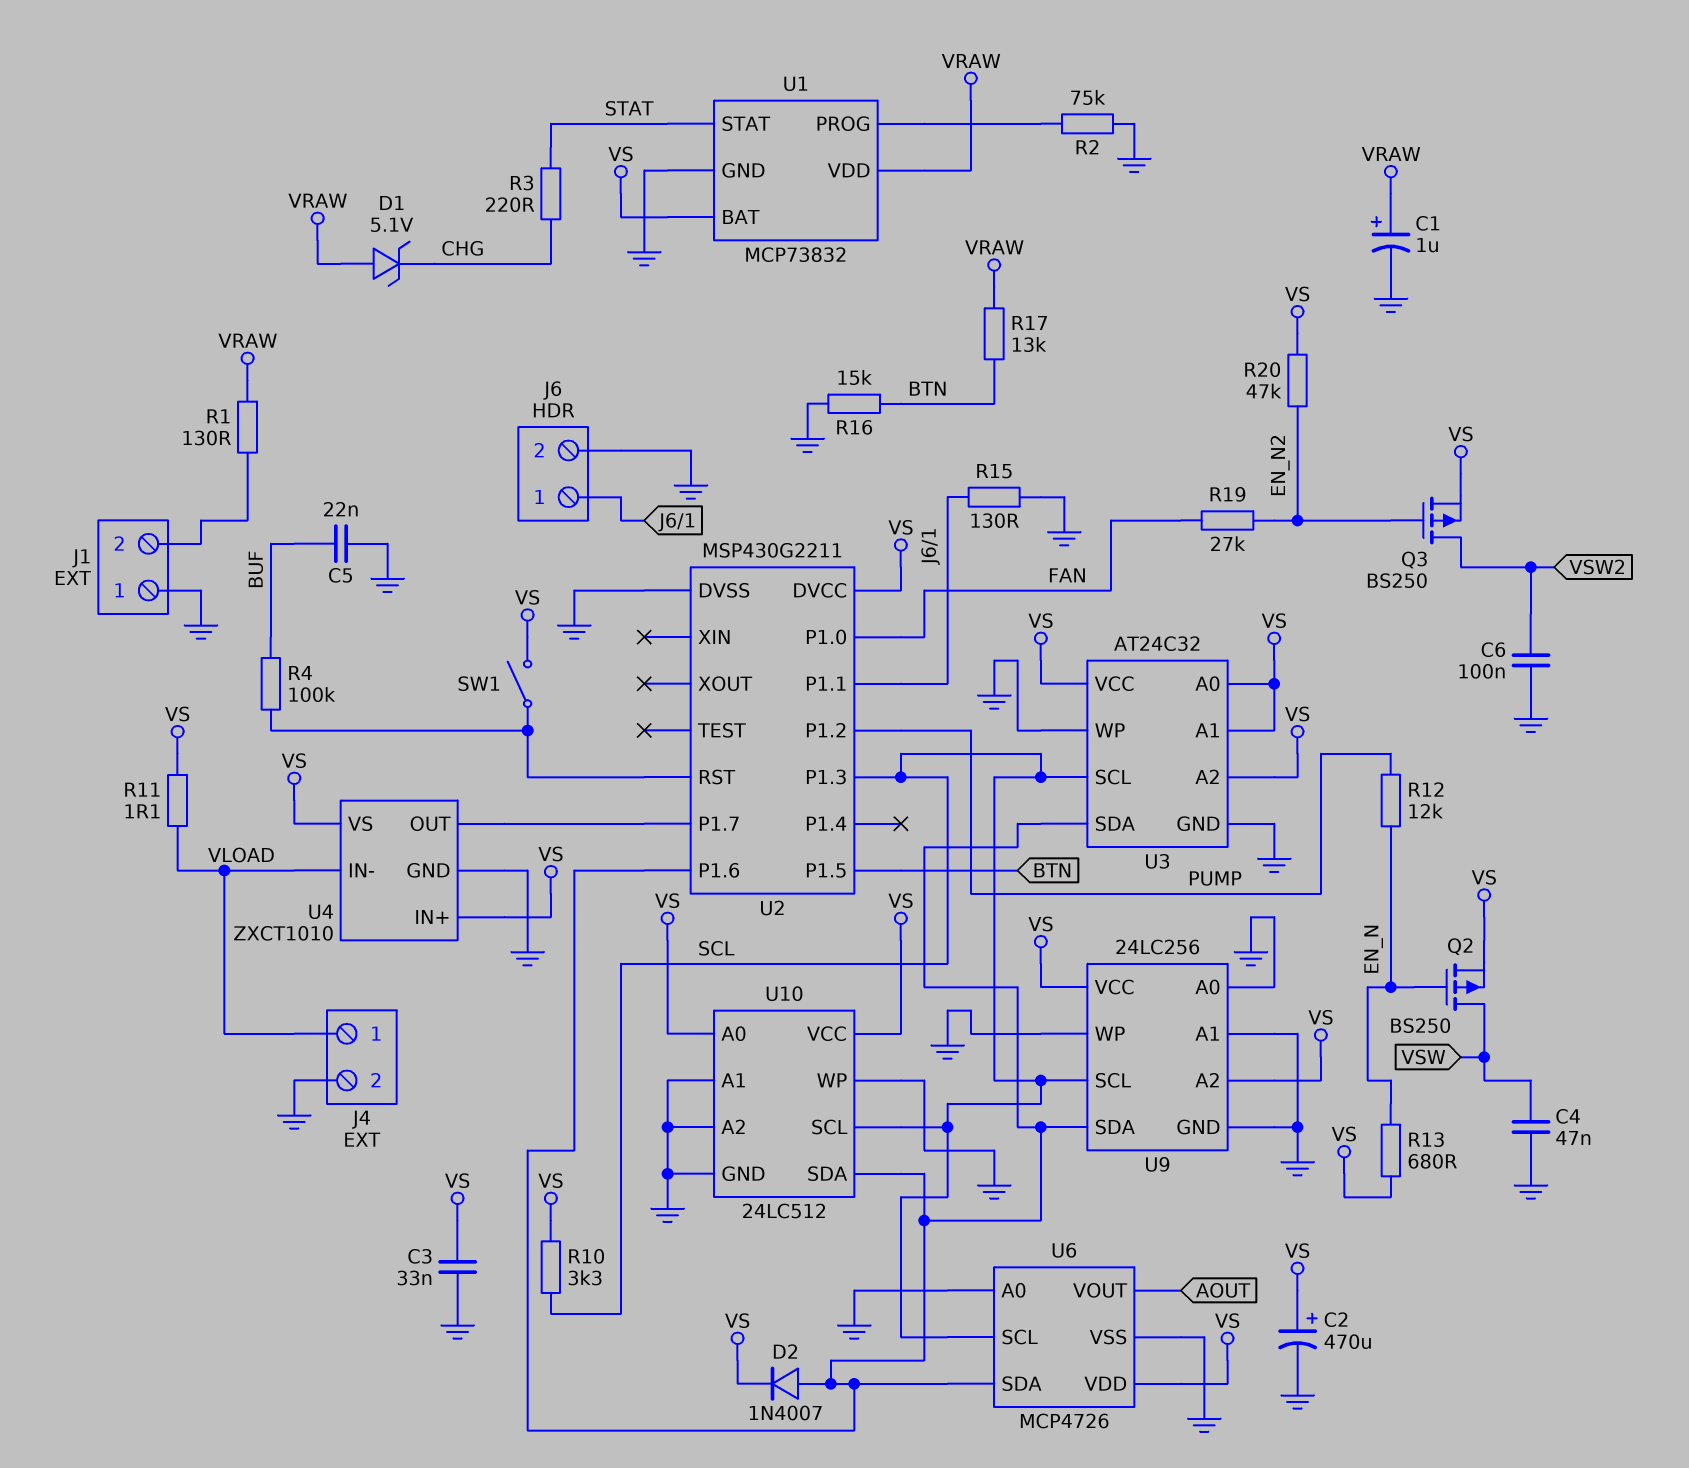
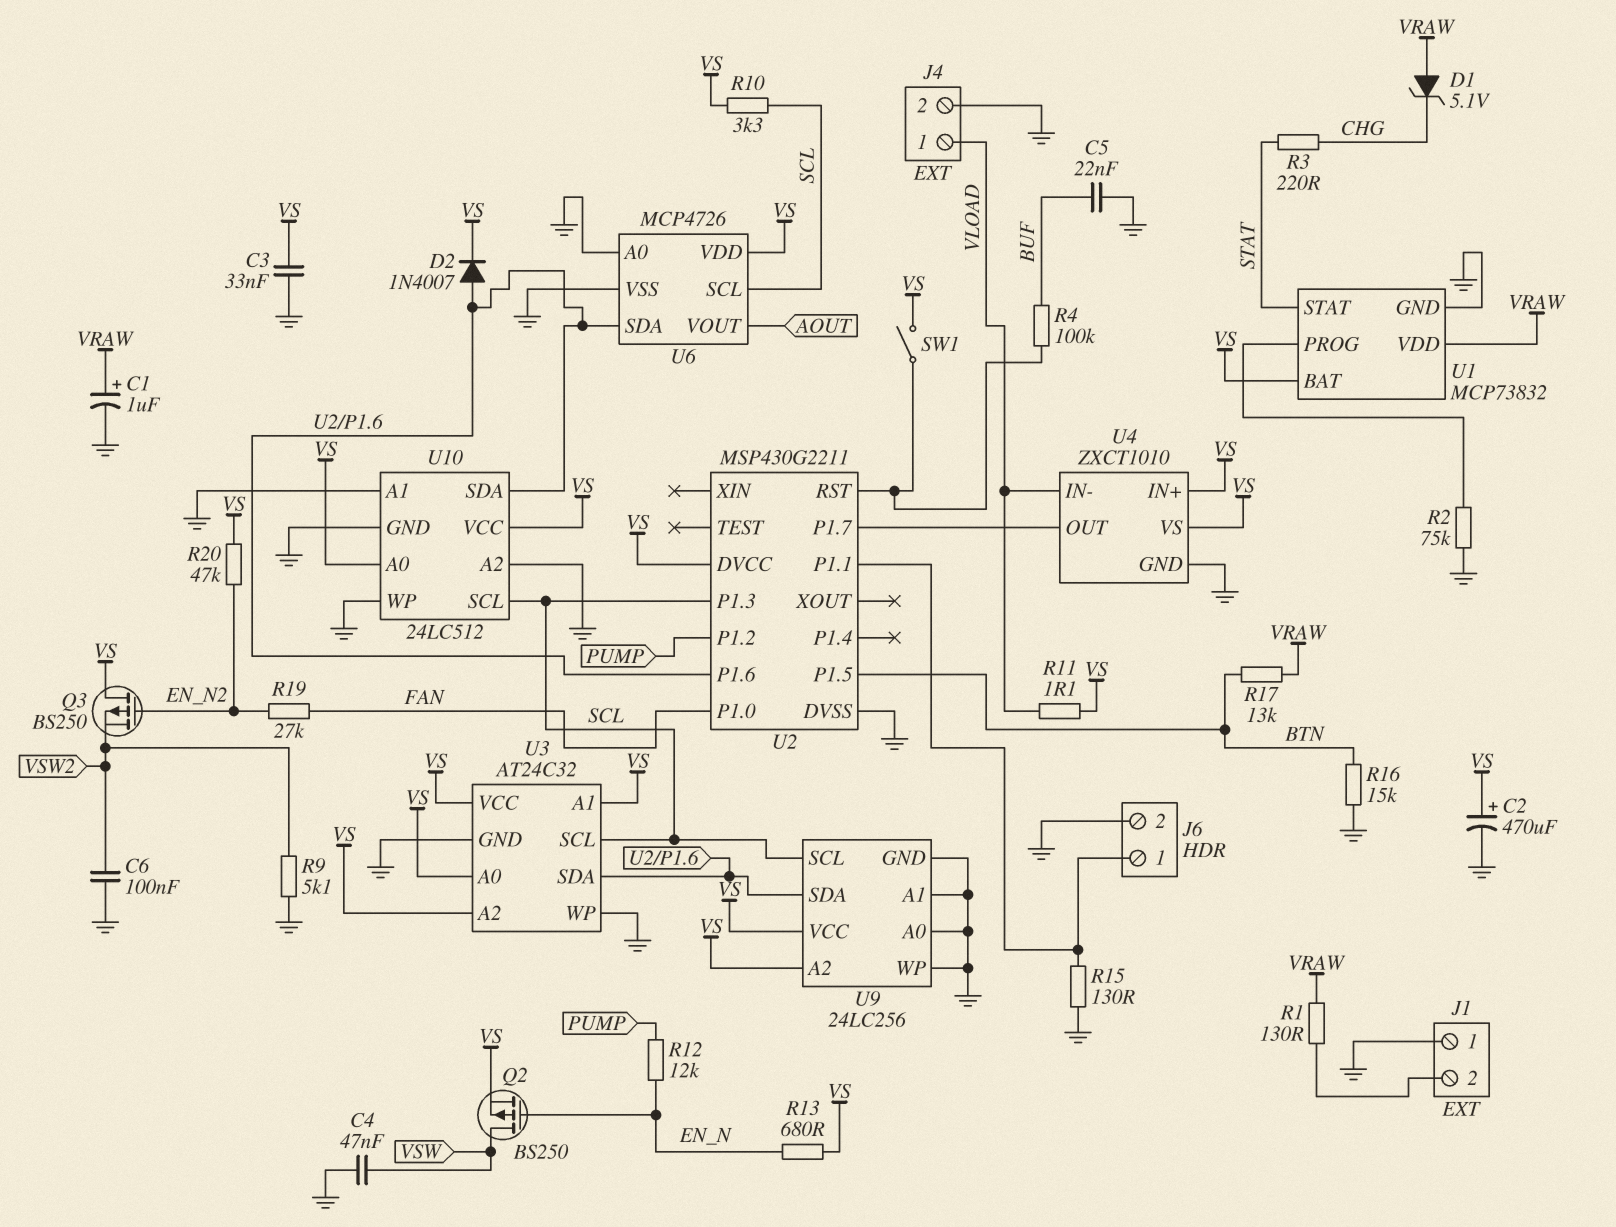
Q3: PMOS BS250 (G EN_N2, D VSW2, S VS) -> PMOS BS250 (G EN_N2, D VS, S VSW2)
R9: none -> 5.1k (GND, VSW2)

